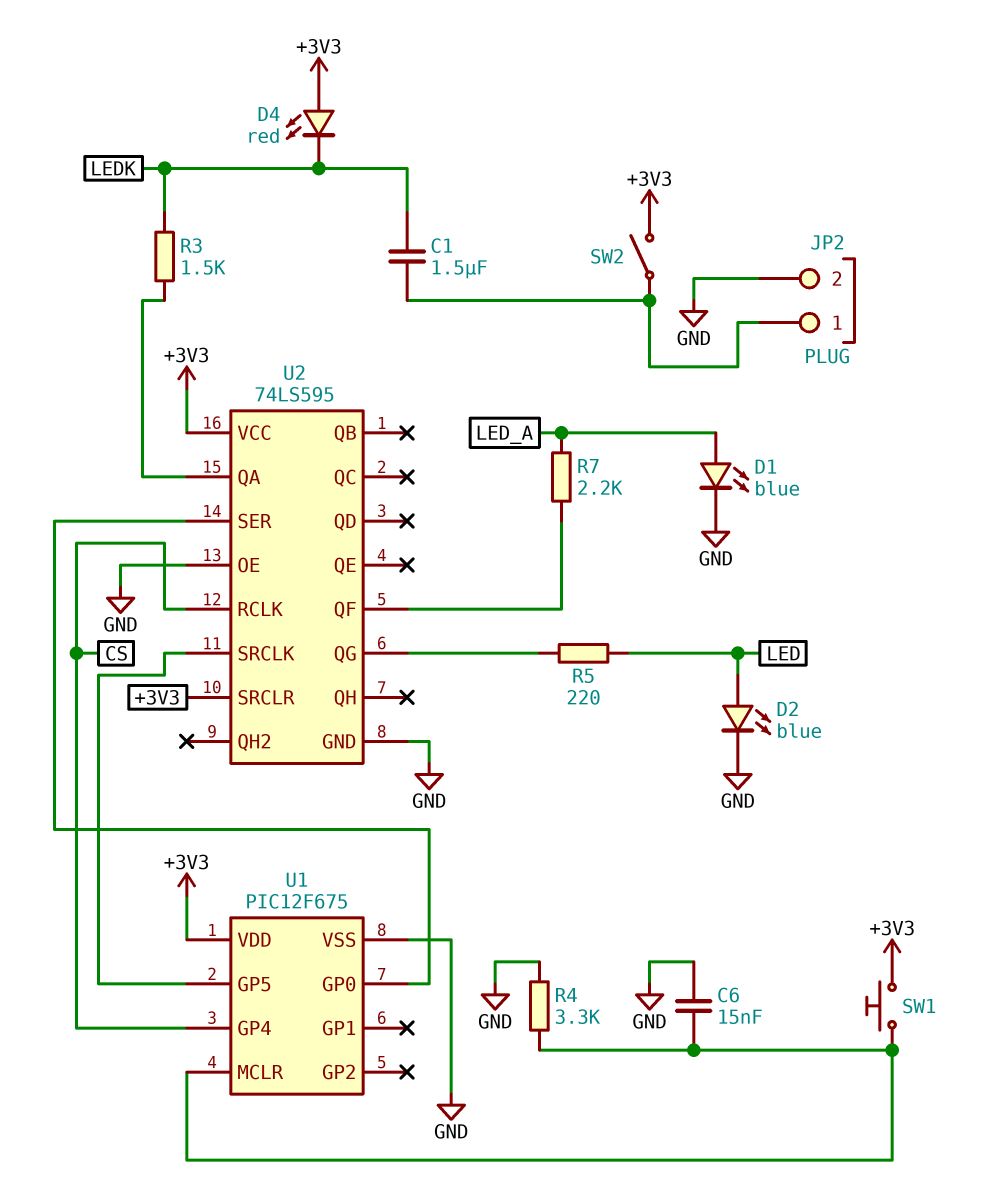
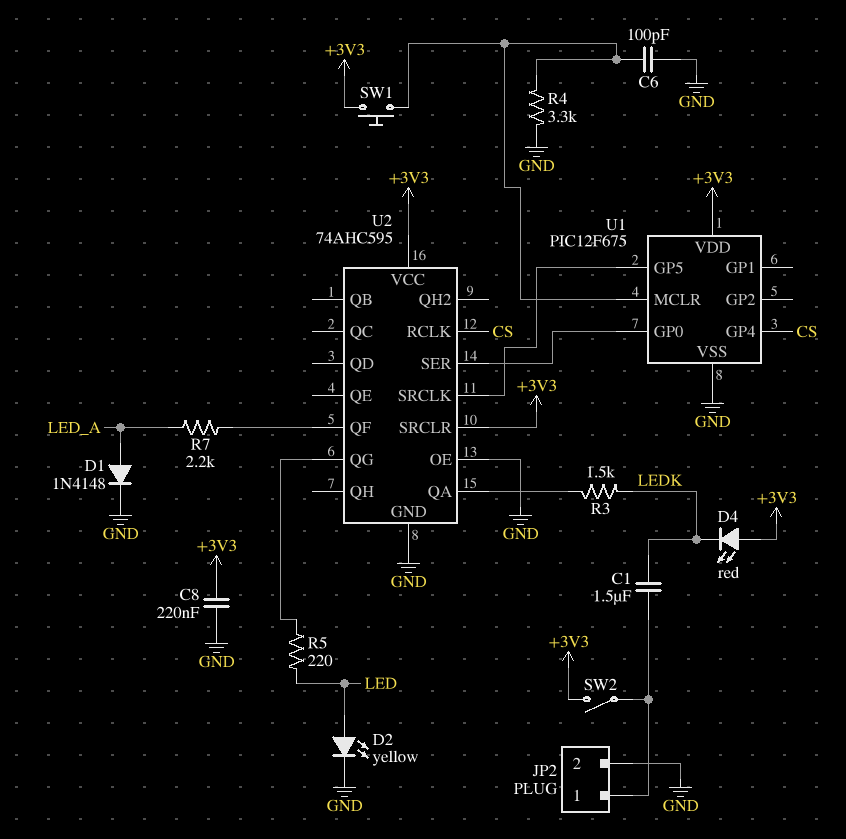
C6: 15nF (GND, U1/MCLR) -> 100pF (GND, U1/MCLR)
C8: none -> 220nF (+3V3, GND)
D1: LED blue (A LED_A, K GND) -> diode 1N4148 (A LED_A, K GND)
D2: LED blue (A LED, K GND) -> LED yellow (A LED, K GND)
U2: 74LS595 -> 74AHC595

